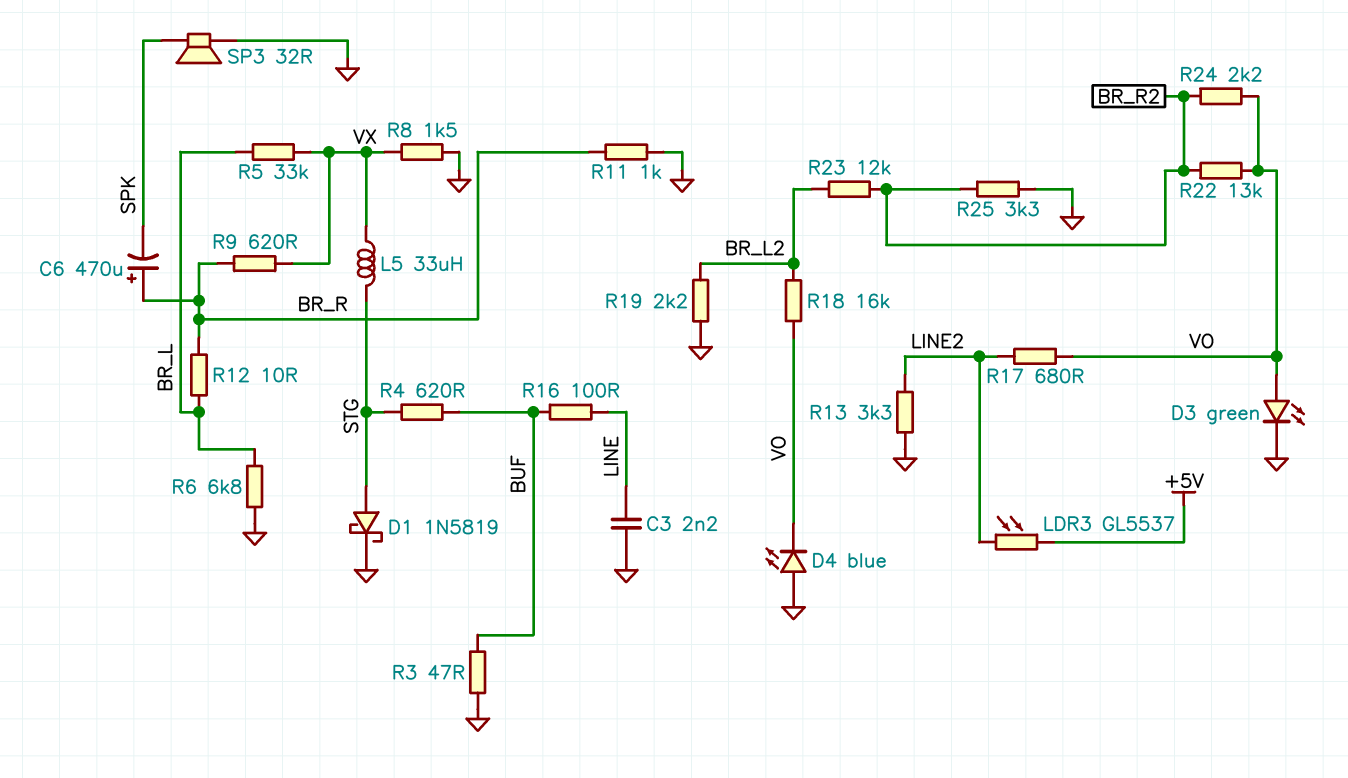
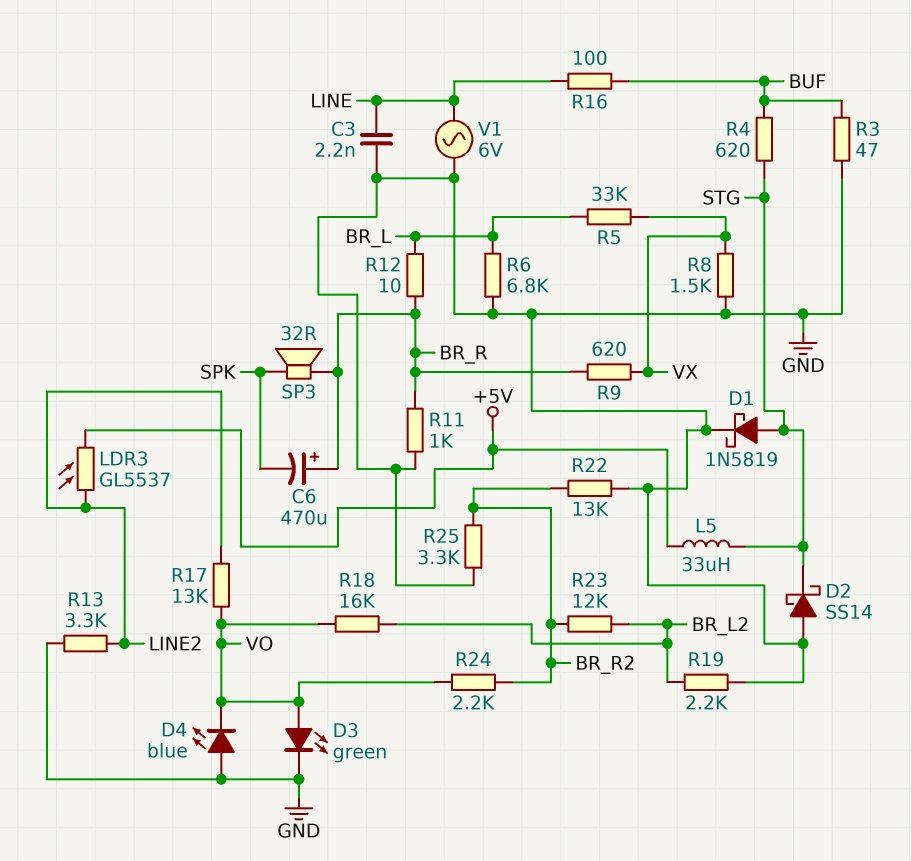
D2: none -> schottky SS14 (A GND, K STG)
L5: 33uH (STG, VX) -> 33uH (+5V, STG)
R17: 680 (LINE2, VO) -> 13k (LINE2, VO)
R22: 13k (BR_R2, VO) -> 13k (BR_R2, GND)
SP3: speaker 32R (GND, SPK) -> speaker 32R (BR_R, SPK)
V1: none -> AC 6V (GND, LINE)

